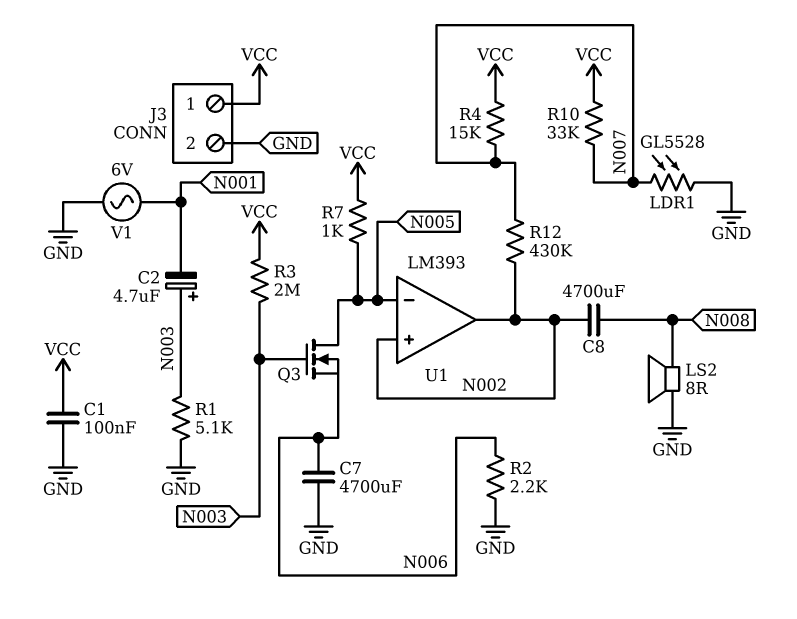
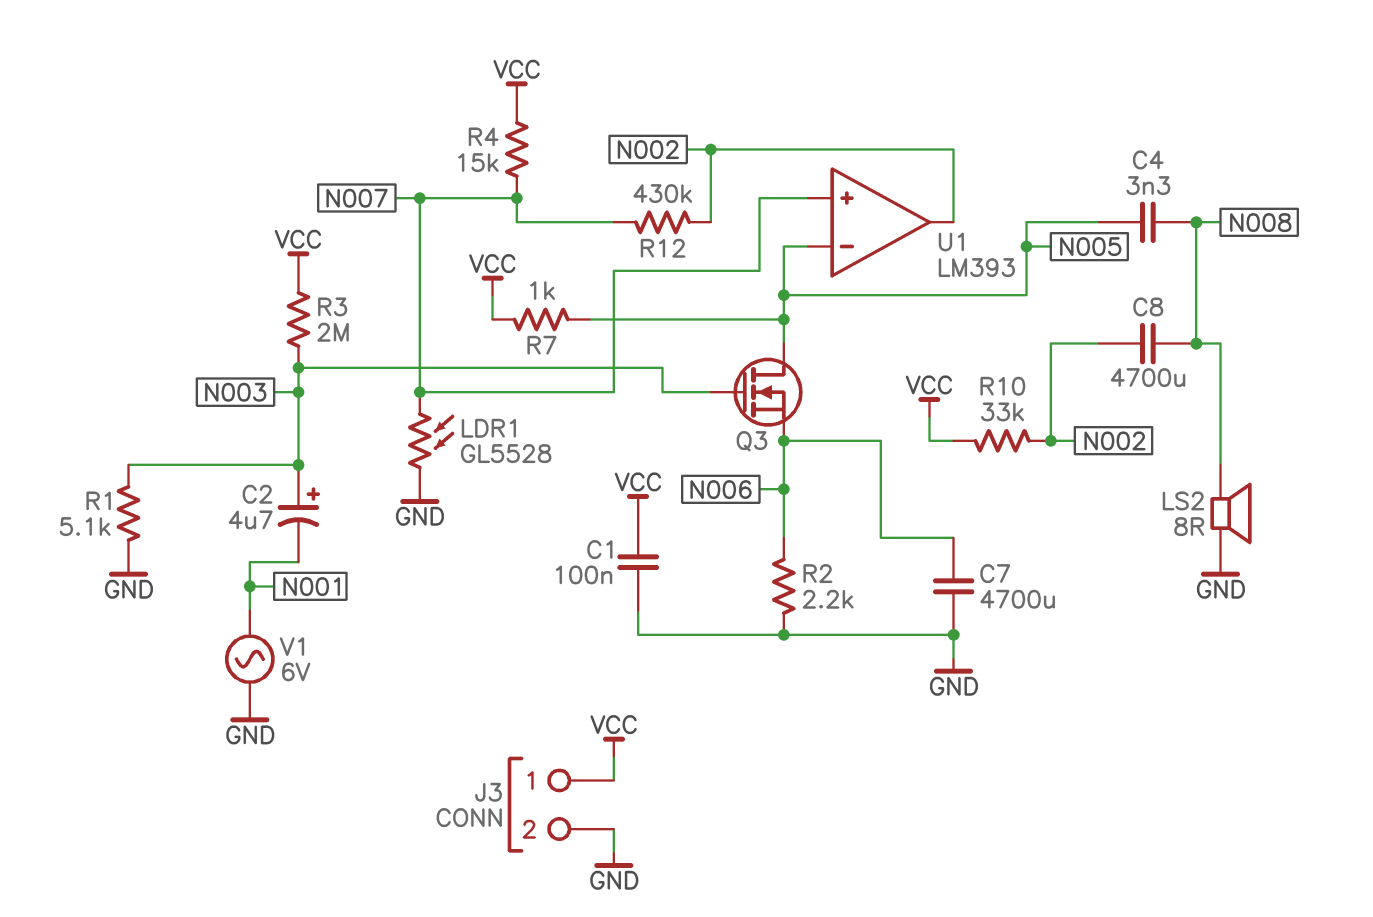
C4: none -> 3.3nF (N005, N008)
R10: 33k (N007, VCC) -> 33k (N002, VCC)
U1 pin in+: N002 -> N007

